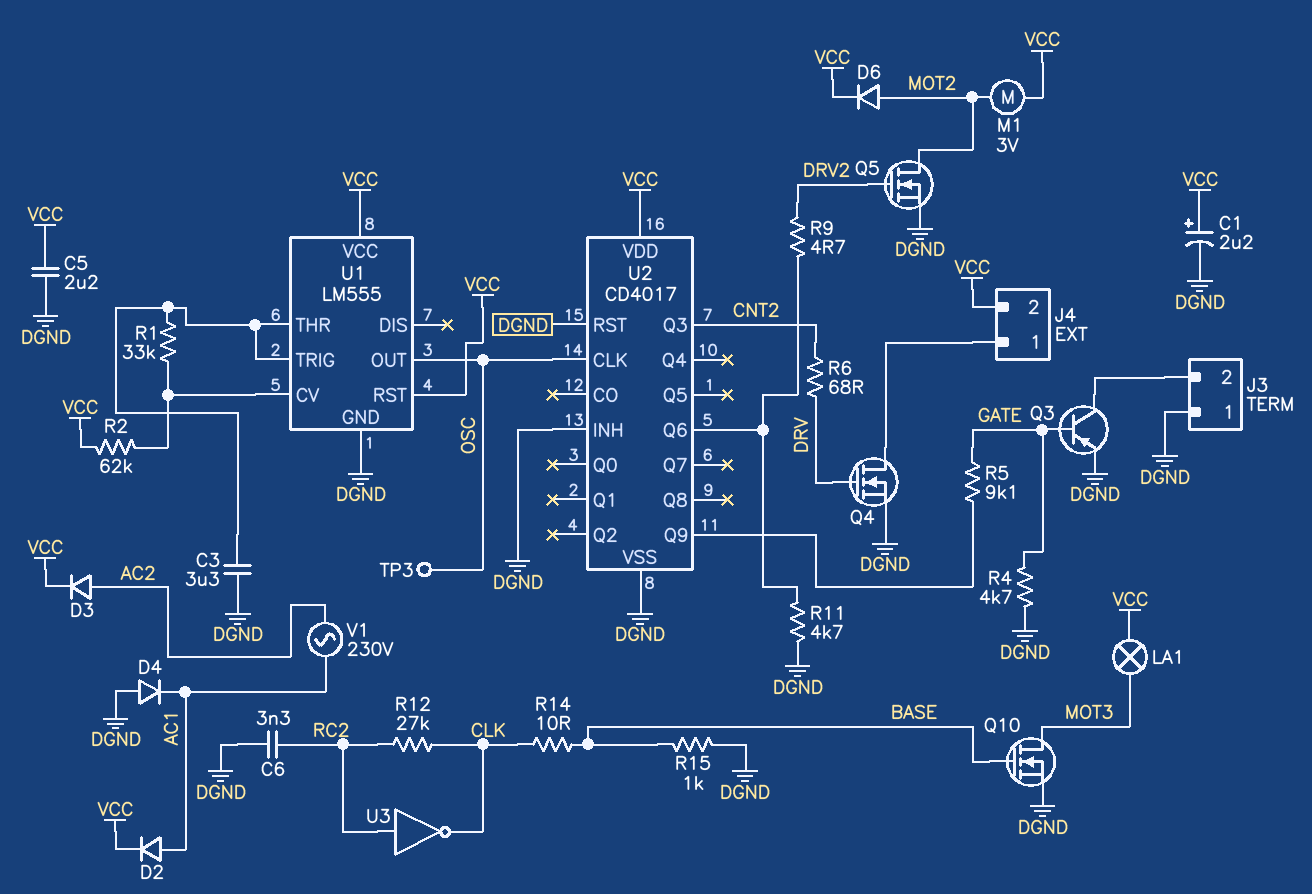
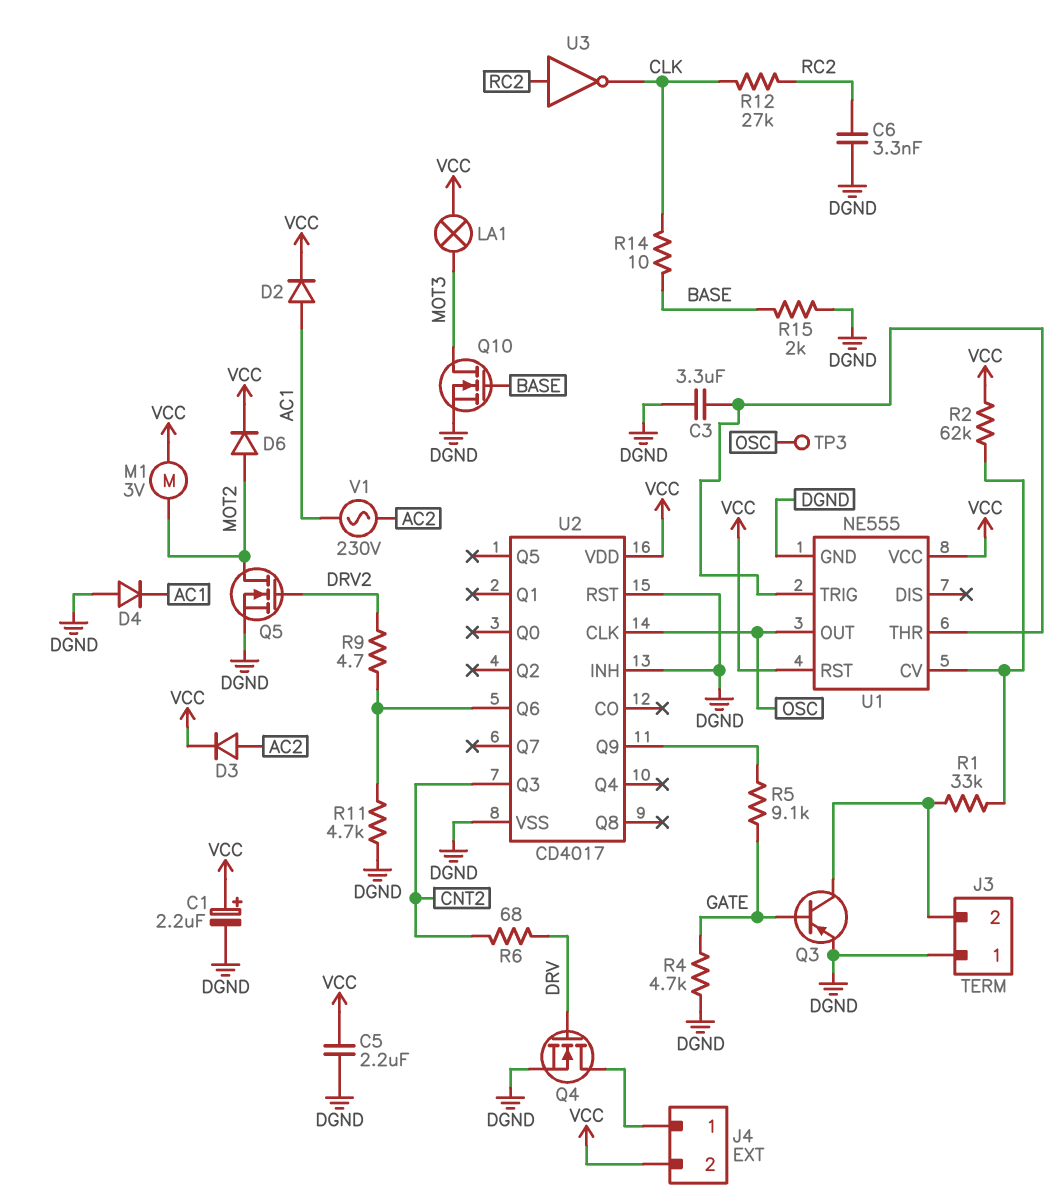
R1: 33k (U1/CV, U1/THR) -> 33k (J3/2, U1/CV)
R15: 1k (BASE, DGND) -> 2k (BASE, DGND)
U1: LM555 -> NE555

